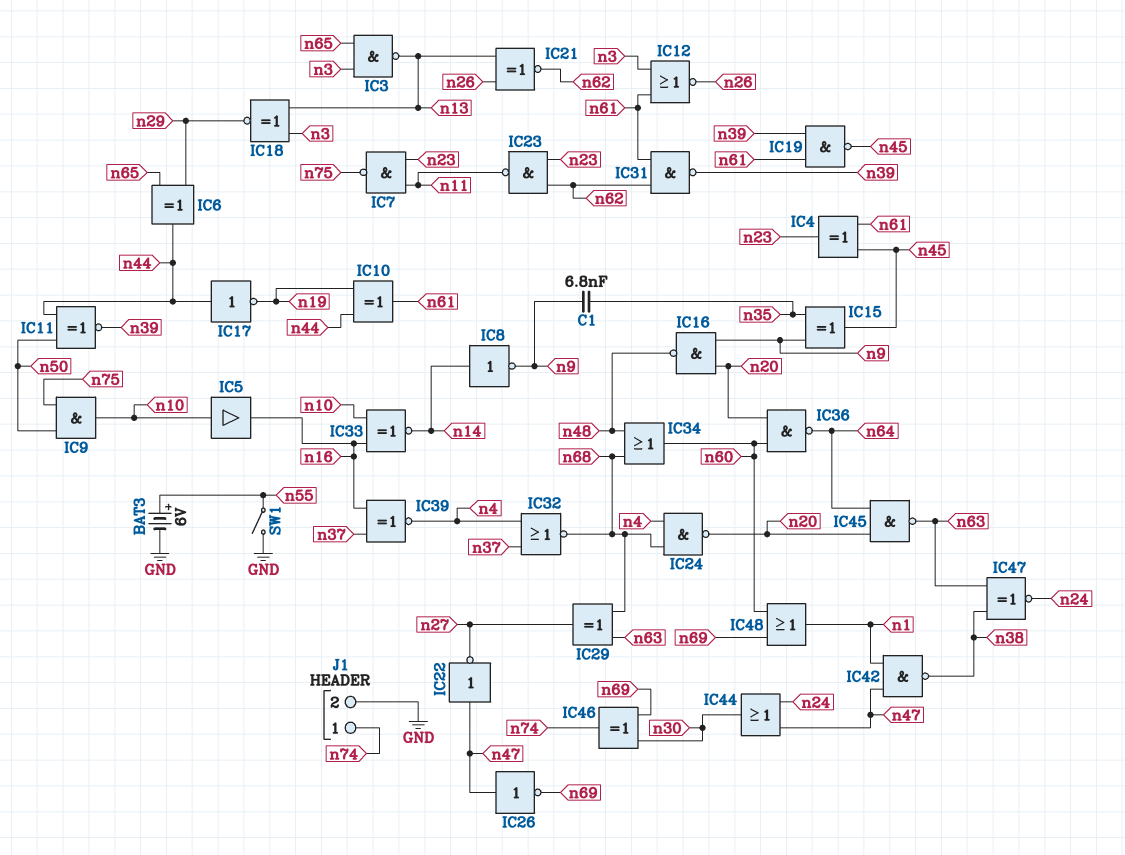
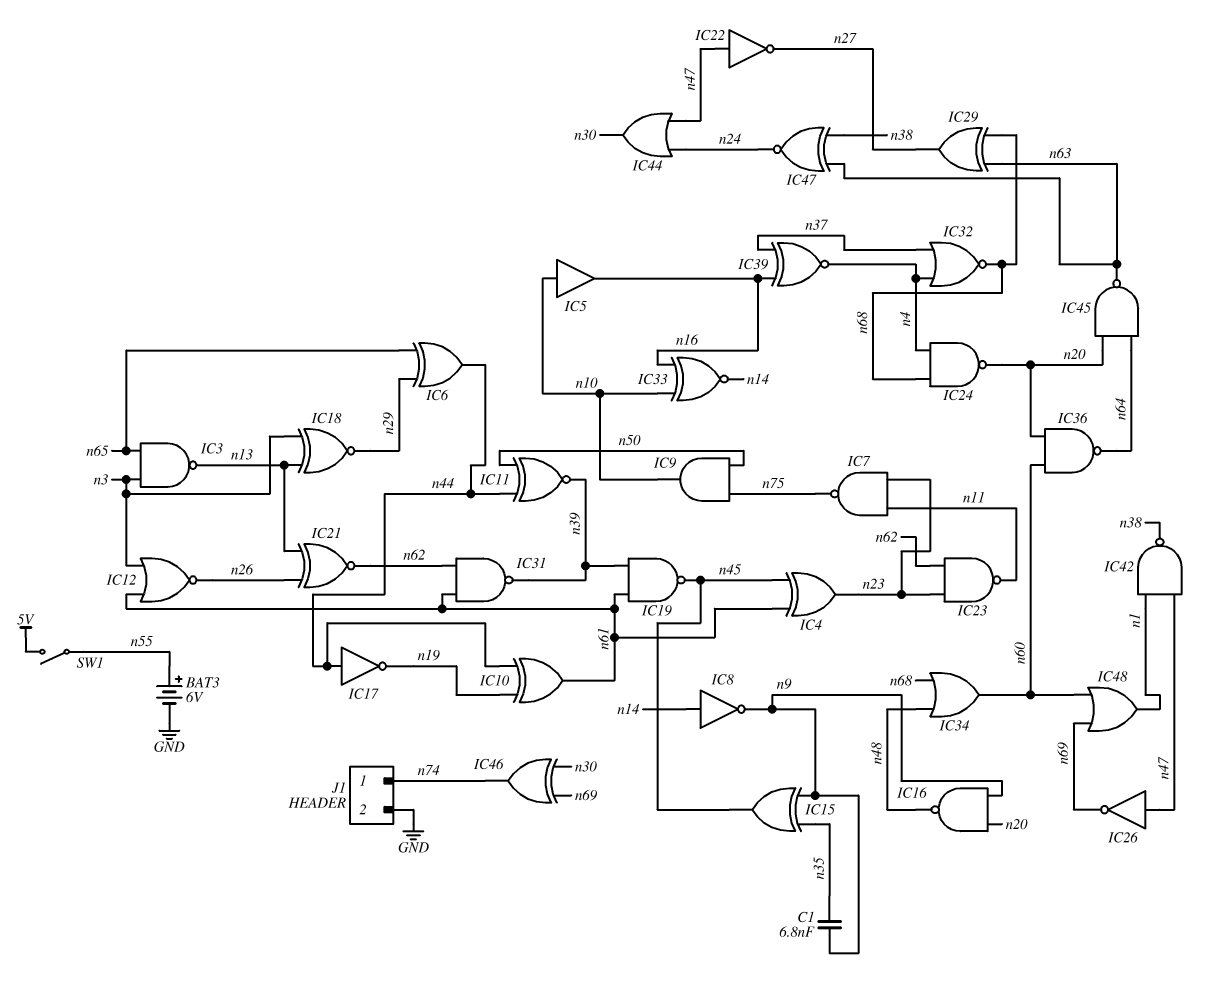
SW1: switch (GND, n55) -> switch (5V, n55)

